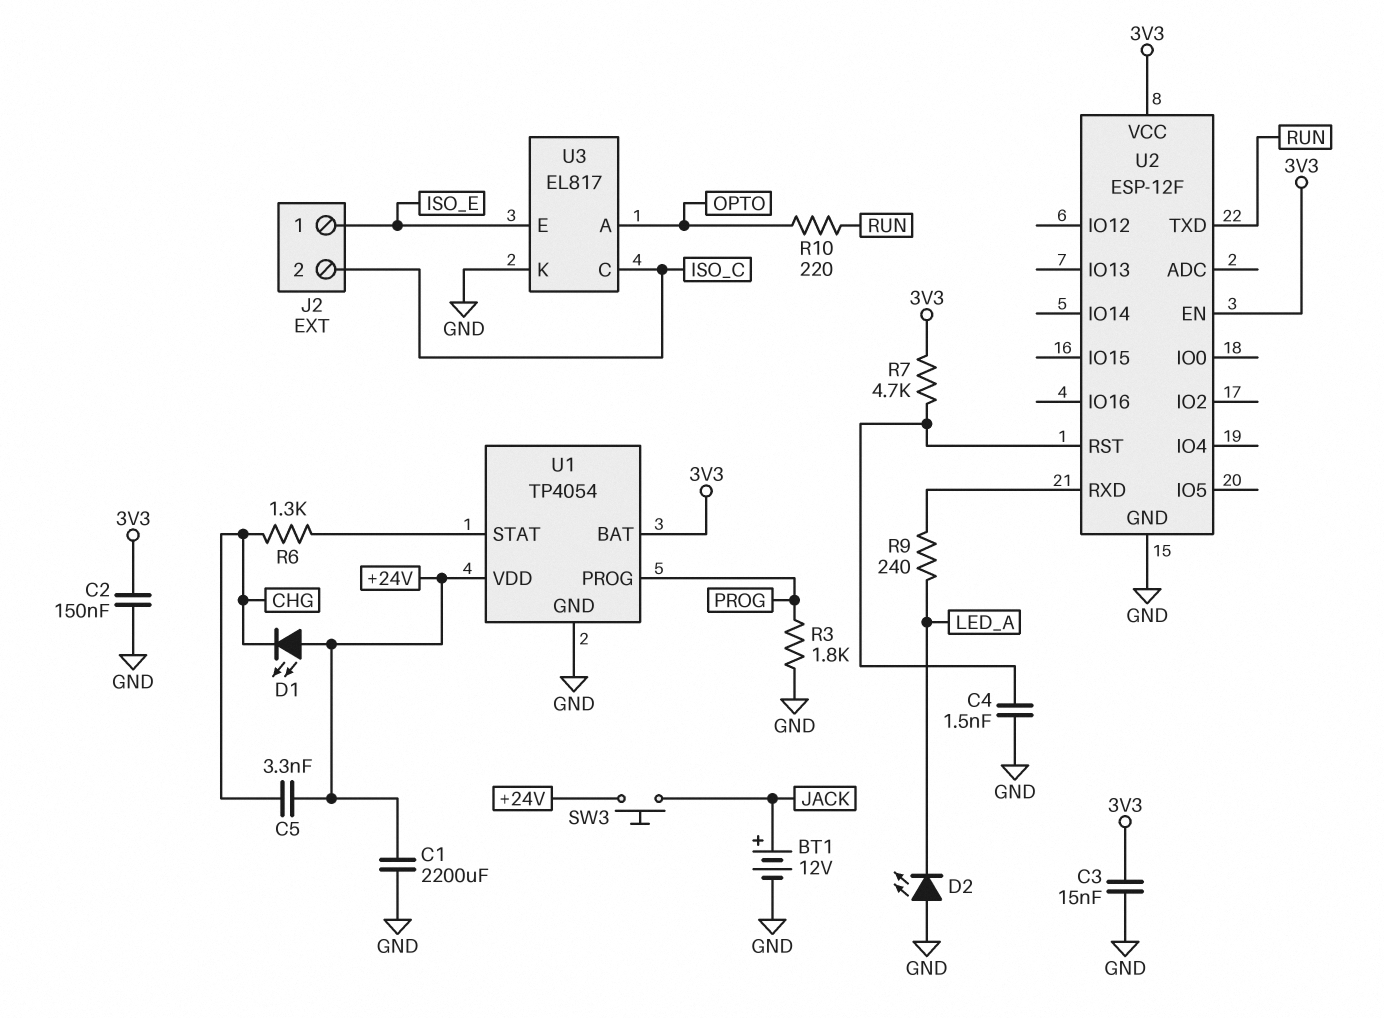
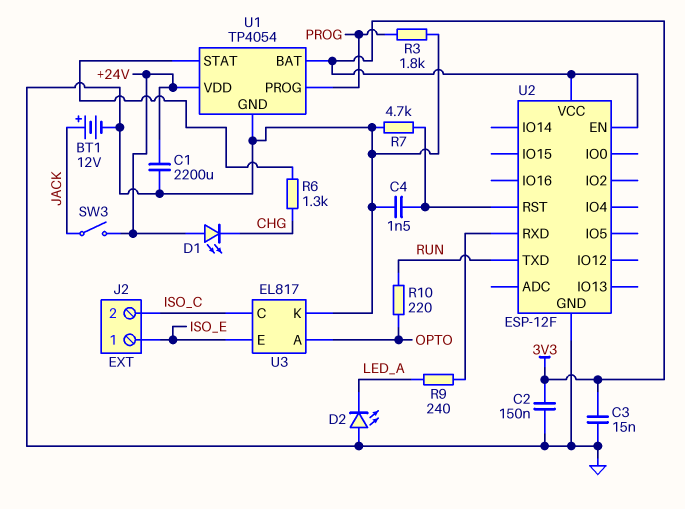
C5: 3.3nF (+24V, CHG) -> none
R7: 4.7k (3V3, U2/RST) -> 4.7k (GND, U2/RST)
SW3: button (+24V, JACK) -> switch (+24V, JACK)

